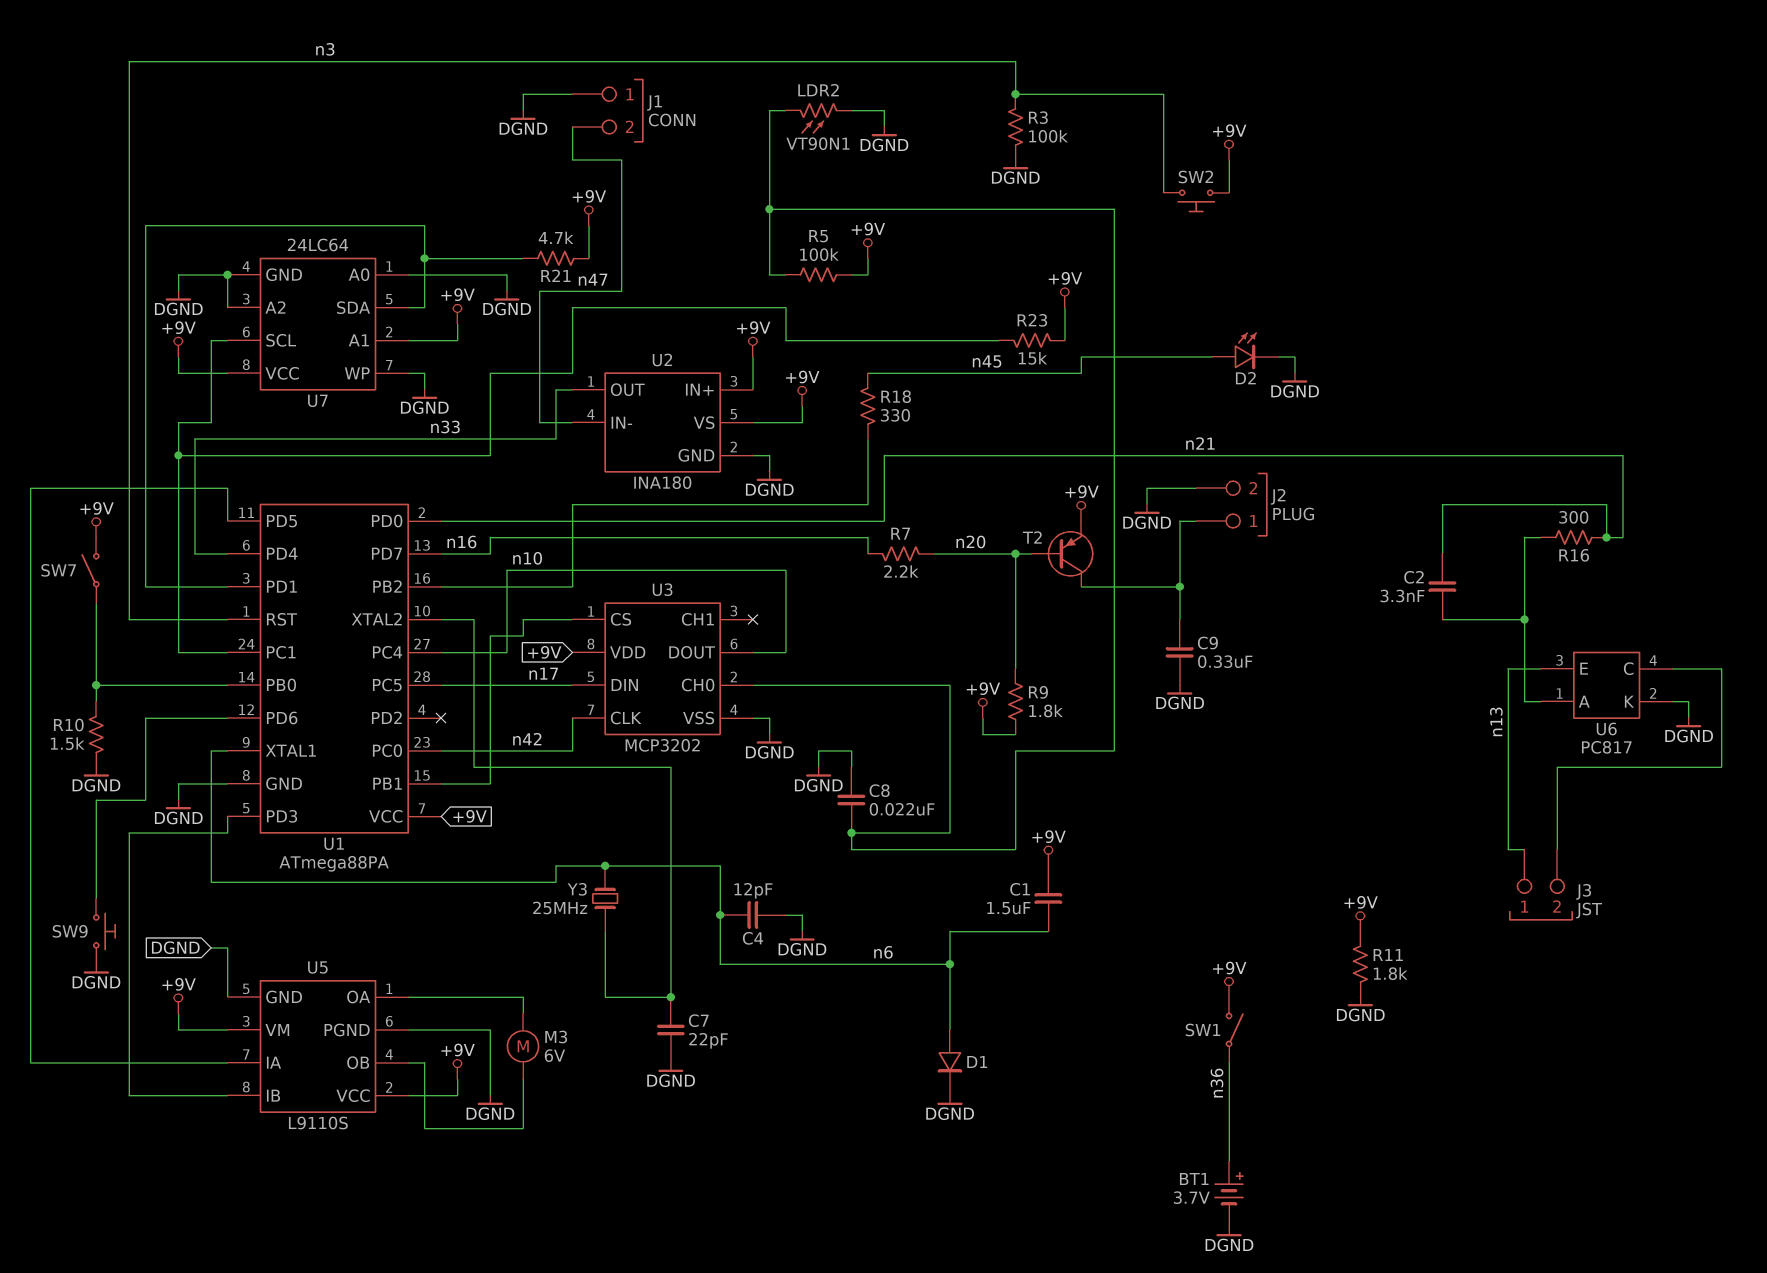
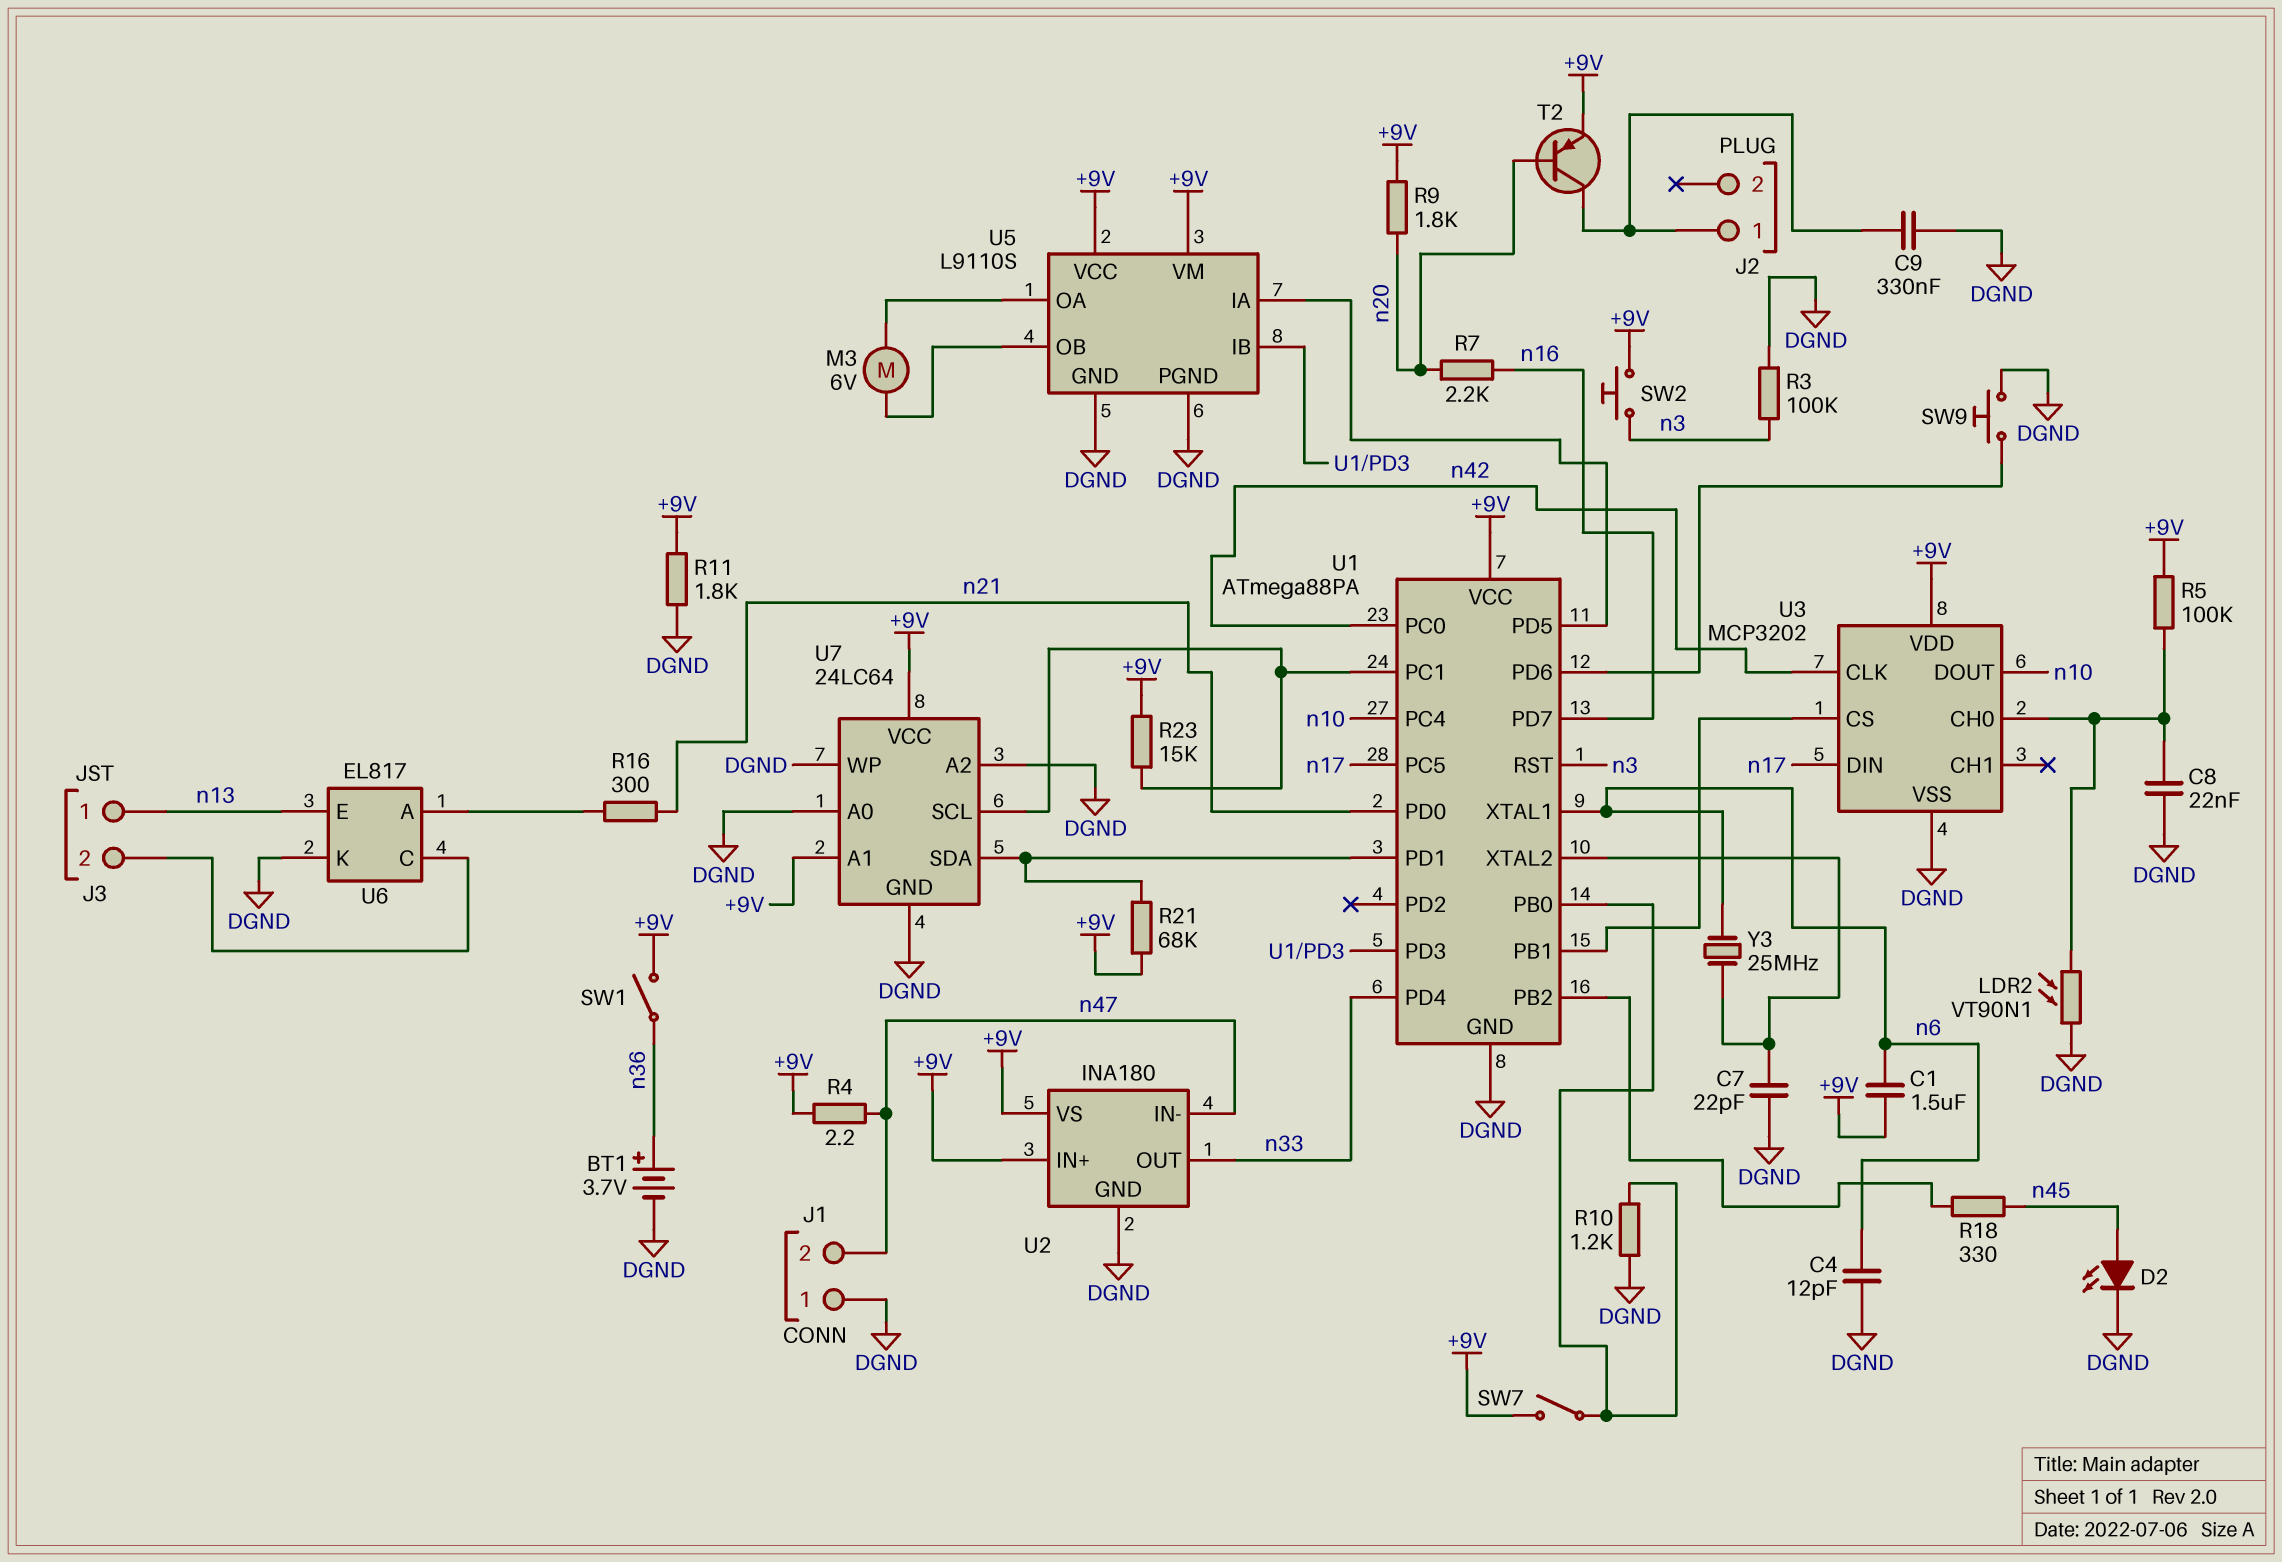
C2: 3.3nF (U6/A, n21) -> none
D1: diode (A n6, K DGND) -> none
J2 pin 2: DGND -> none
R4: none -> 2.2 (+9V, n47)
R10: 1.5k (DGND, U1/PB0) -> 1.2k (DGND, U1/PB0)
R21: 4.7k (+9V, U1/PD1) -> 68k (+9V, U1/PD1)
U6: PC817 -> EL817

